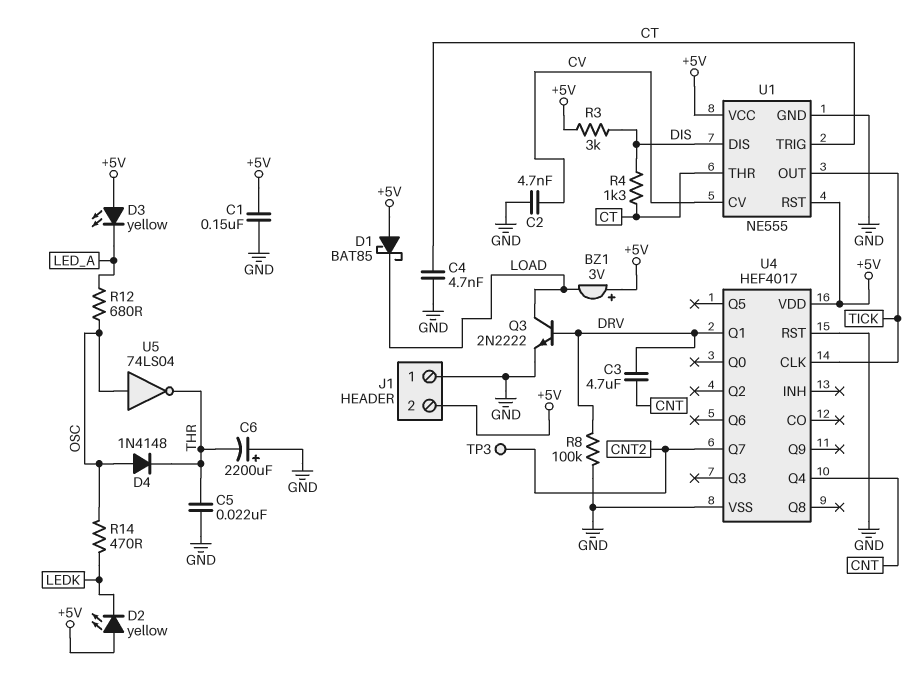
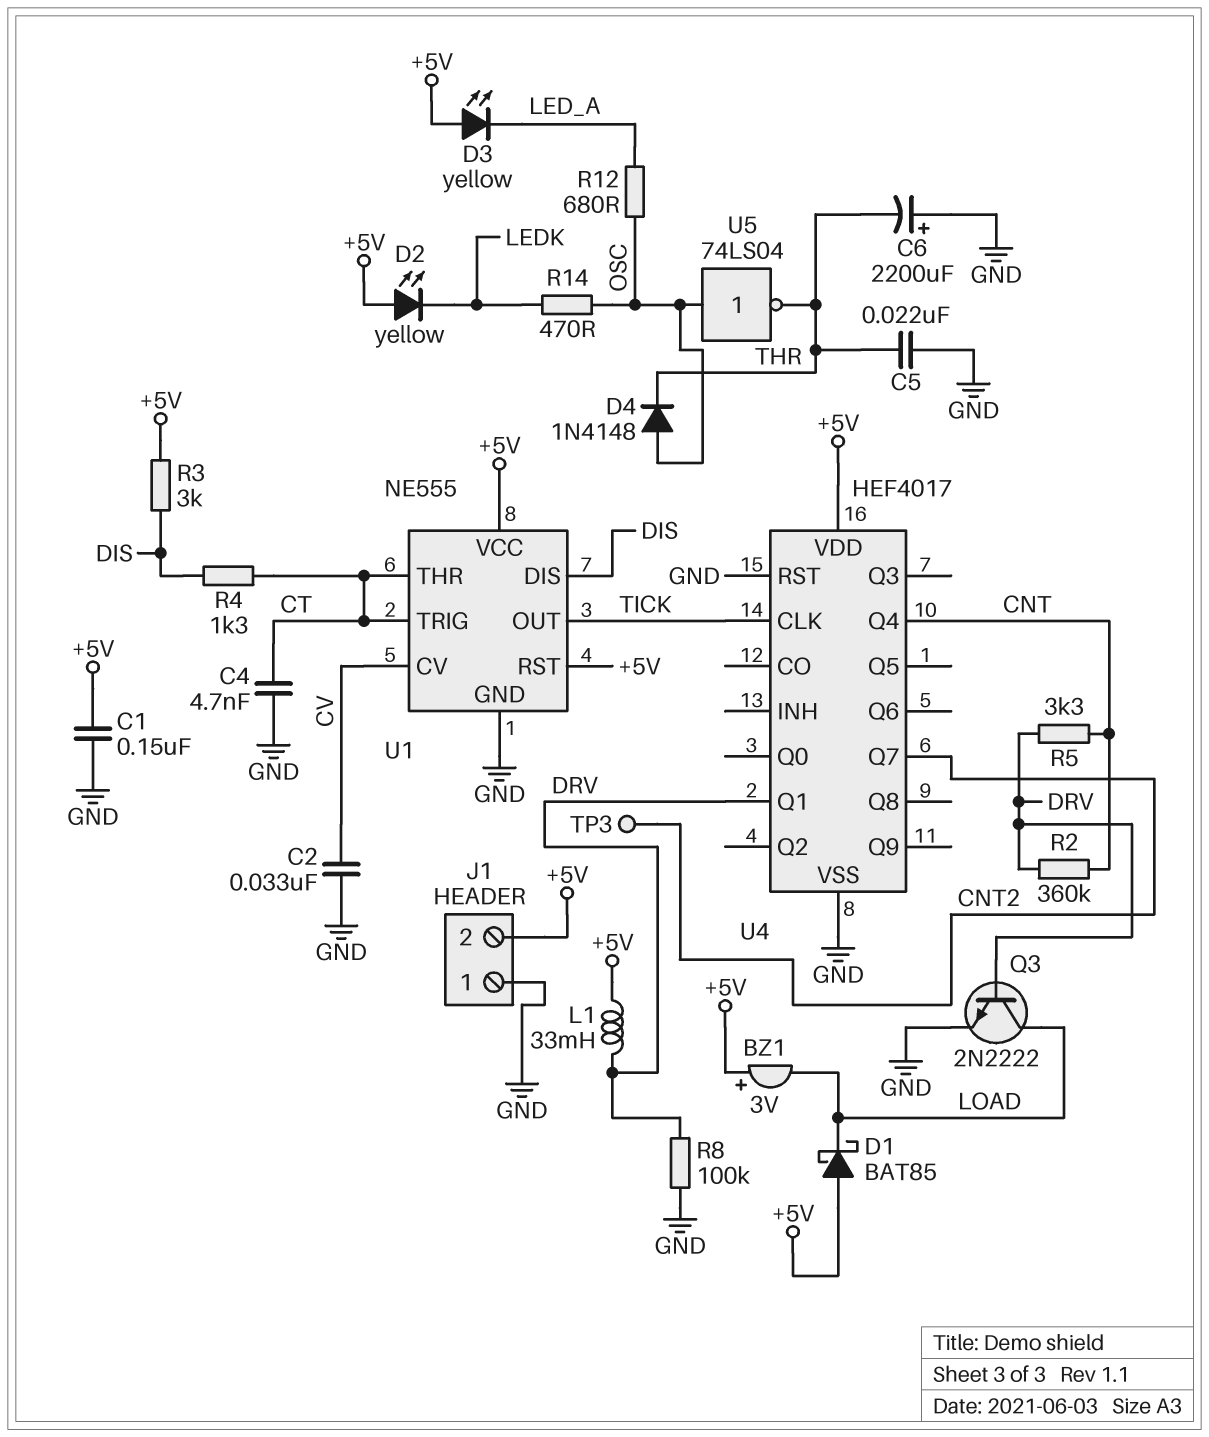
C2: 4.7nF (CV, GND) -> 33nF (CV, GND)
C3: 4.7uF (CNT, DRV) -> none
L1: none -> 33mH (+5V, DRV)
R2: none -> 360k (CNT, DRV)
R5: none -> 3.3k (CNT, DRV)

